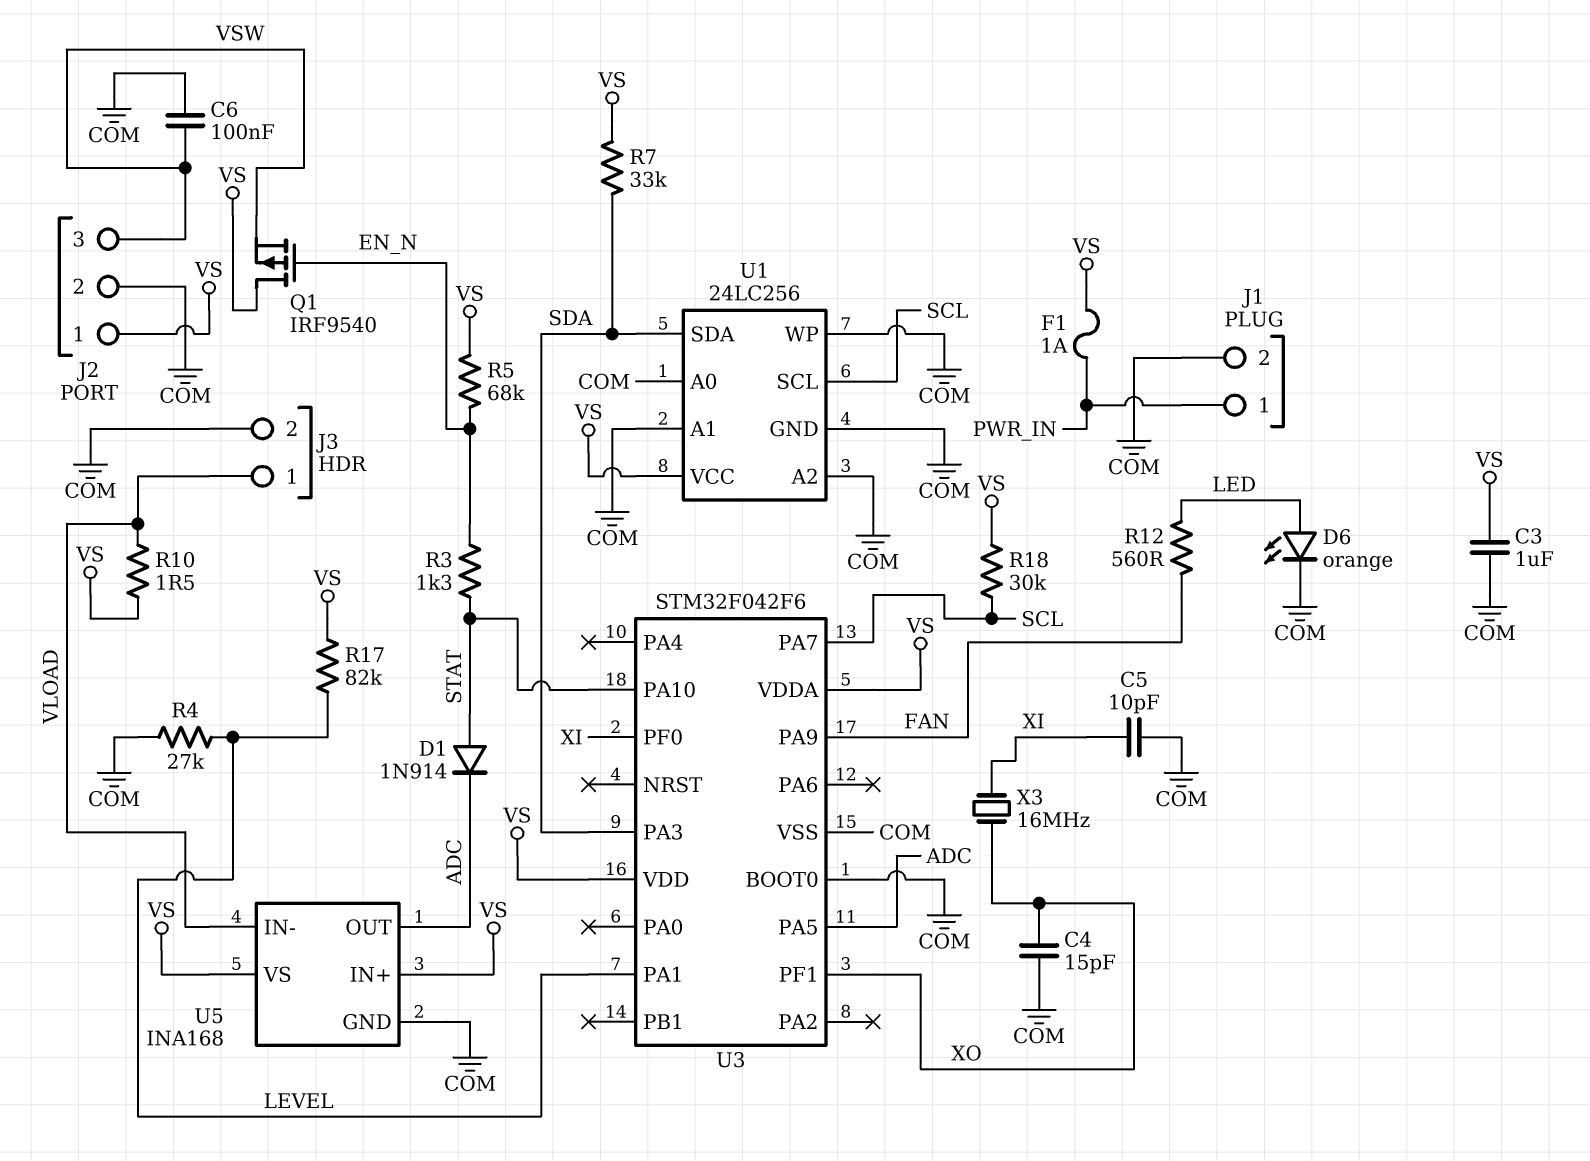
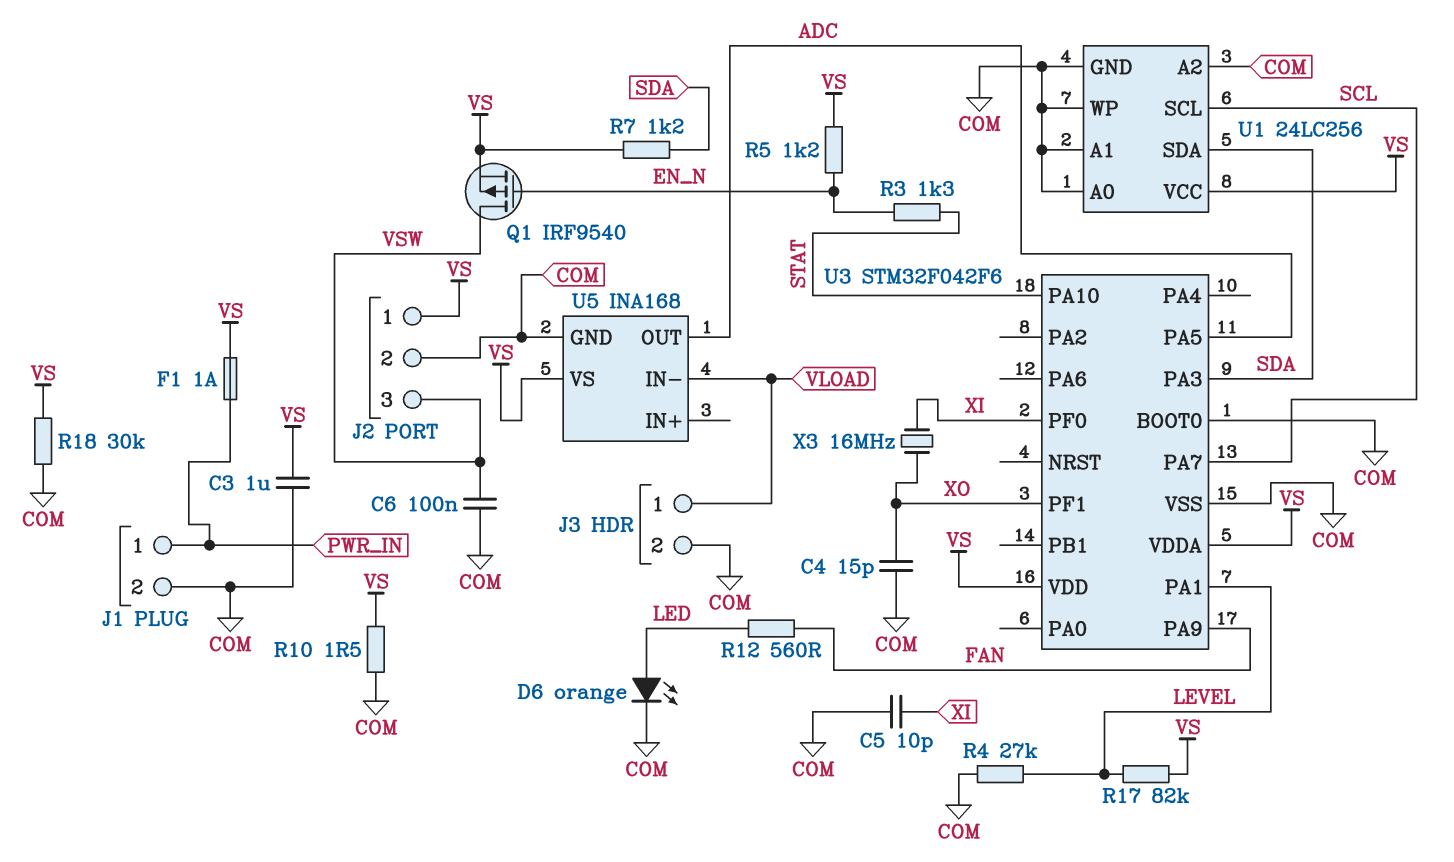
D1: diode 1N914 (A STAT, K ADC) -> none
Q1: PMOS IRF9540 (G EN_N, D VS, S VSW) -> PMOS IRF9540 (G EN_N, D VSW, S VS)
R5: 68k (EN_N, VS) -> 1.2k (EN_N, VS)
R7: 33k (SDA, VS) -> 1.2k (SDA, VS)
R10: 1.5 (VLOAD, VS) -> 1.5 (COM, VS)
R18: 30k (SCL, VS) -> 30k (COM, VS)
U5 pin IN+: VS -> none

